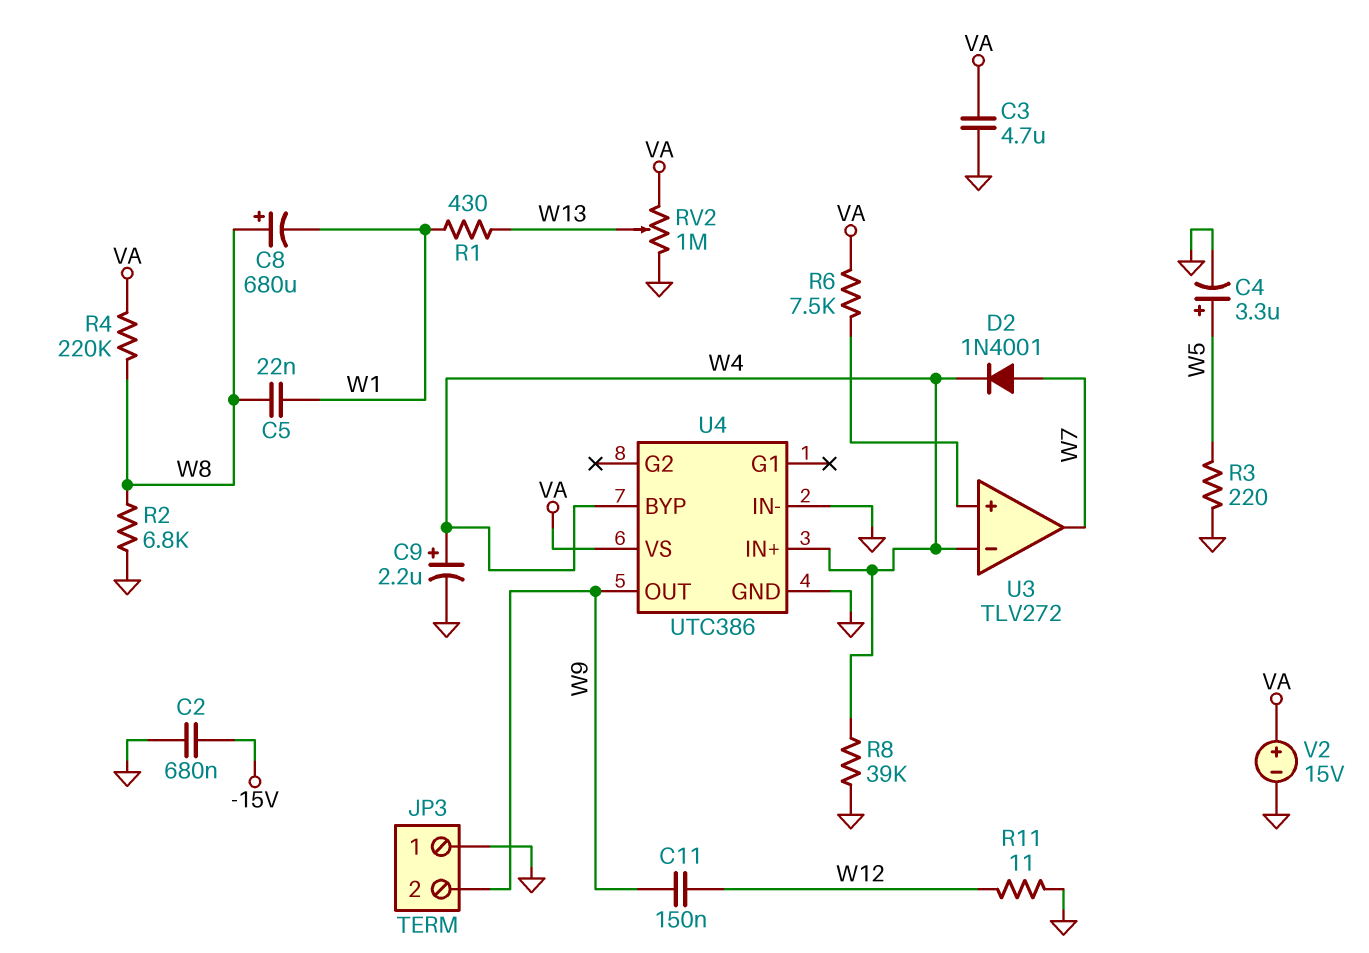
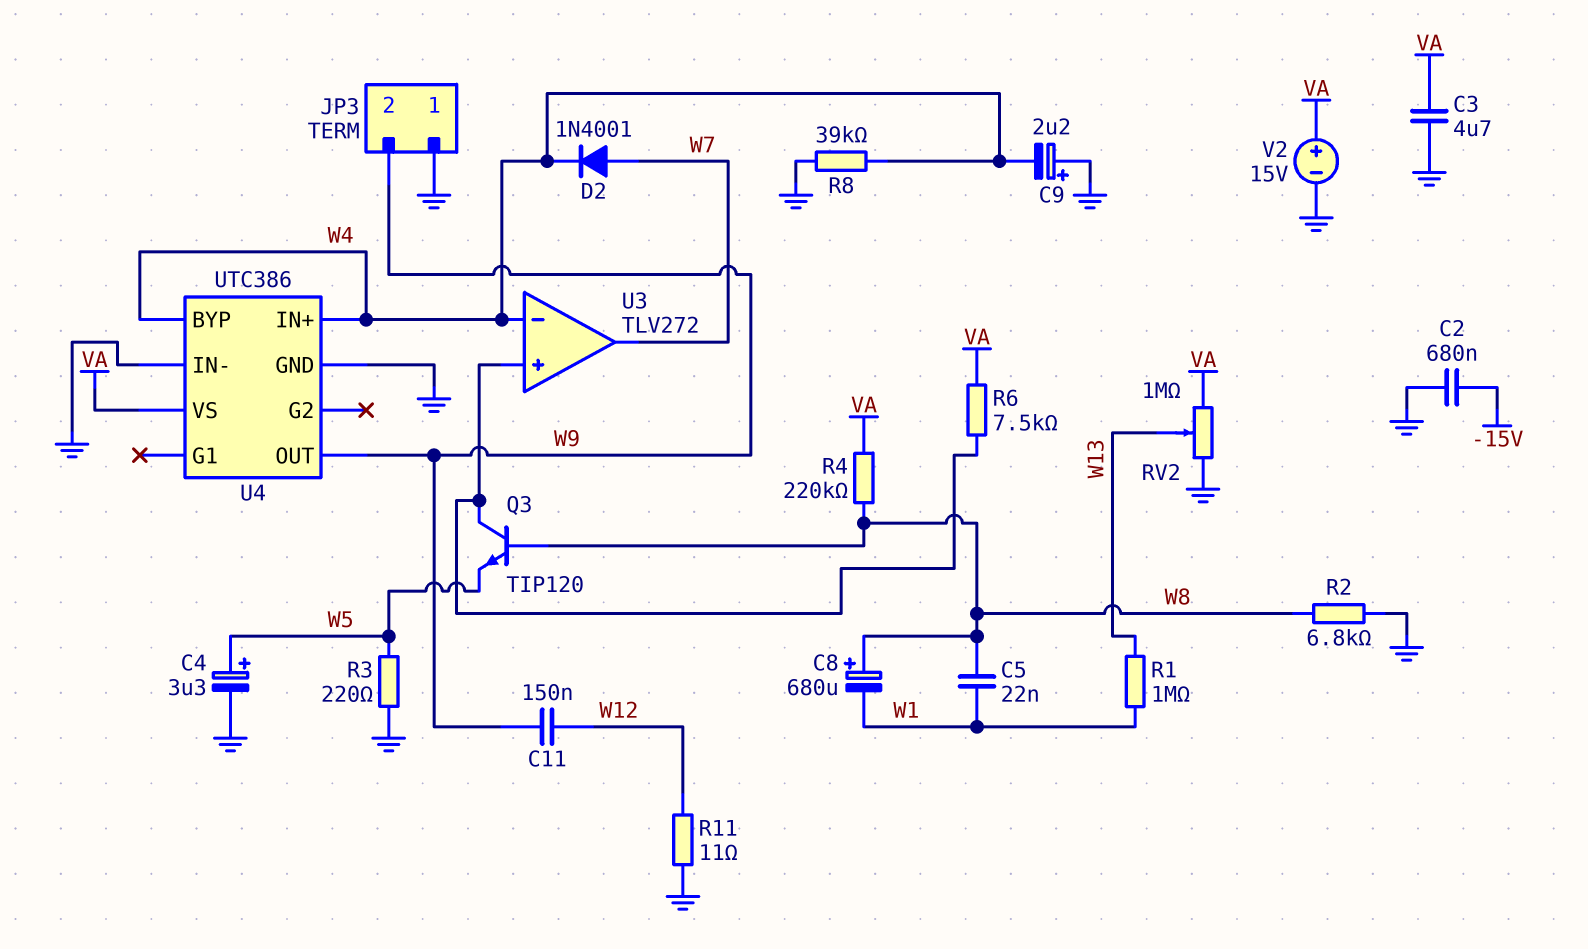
C9: 2.2uF (plus W4, minus GND) -> 2.2uF (plus GND, minus W4)
Q3: none -> NPN TIP120 (B W8, C U3/in+, E W5)
R1: 430 (W1, W13) -> 1M (W1, W13)

